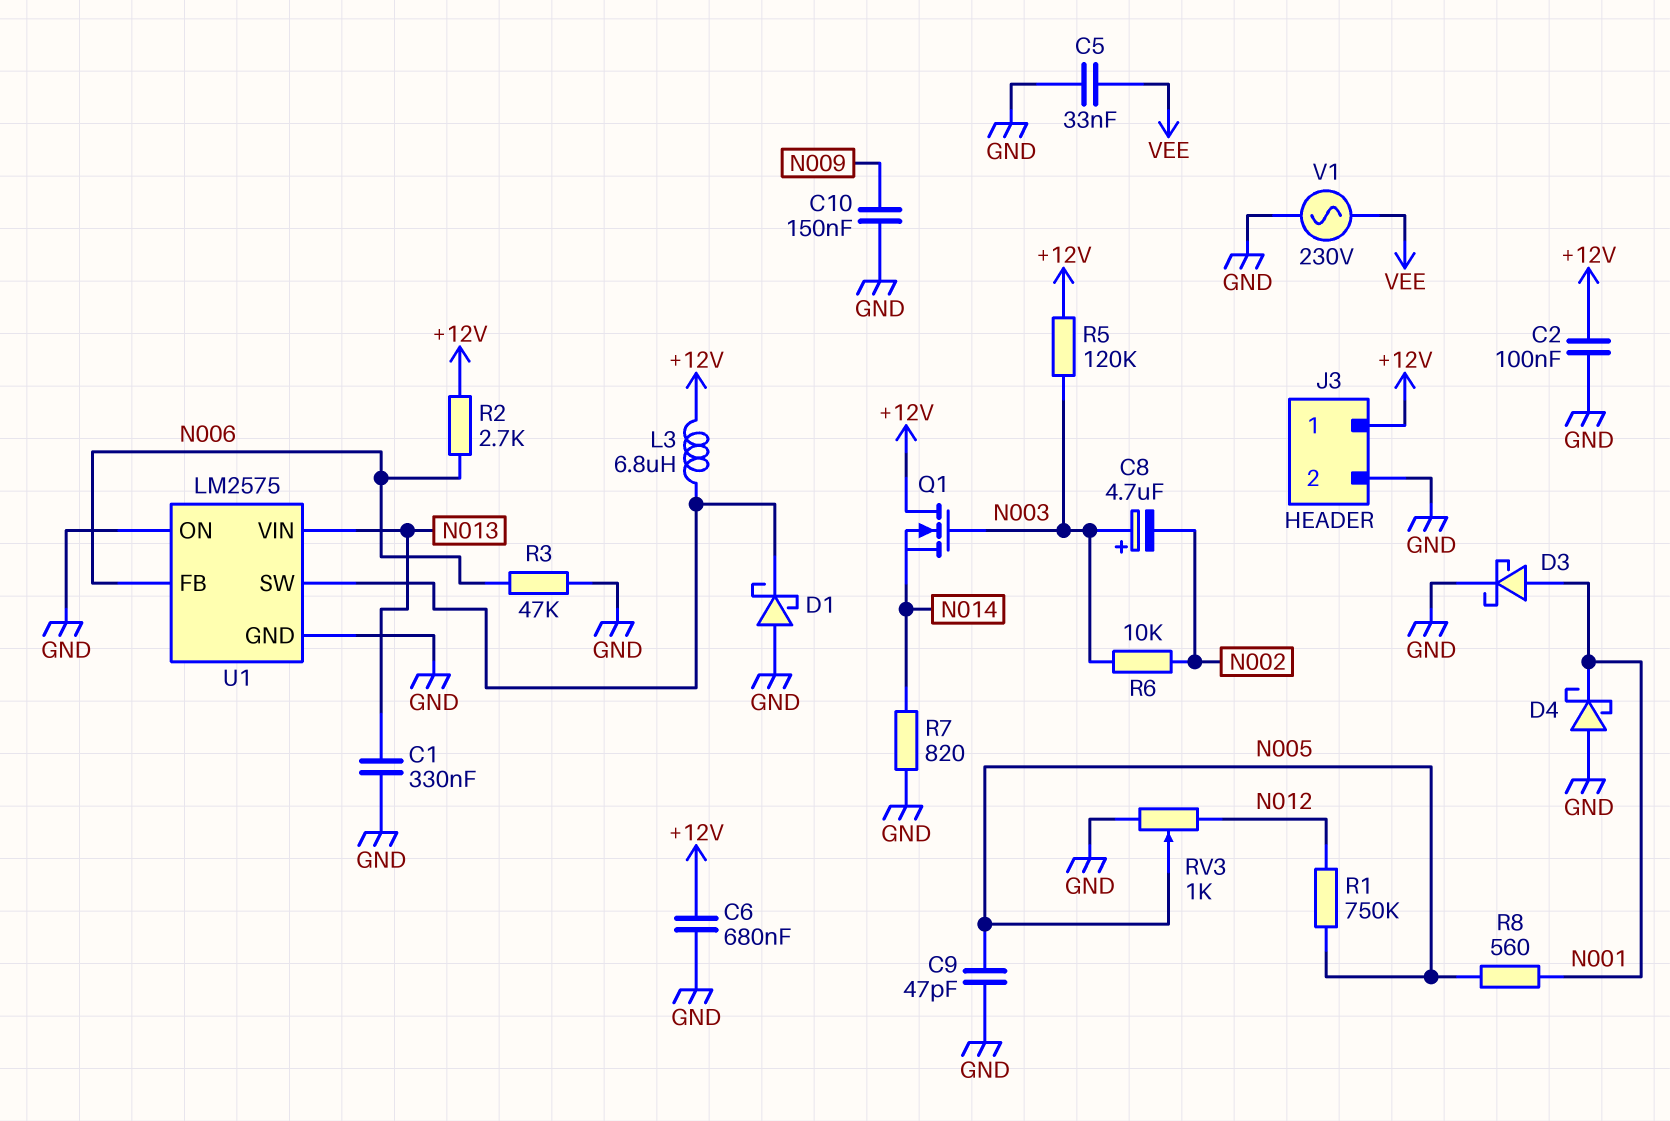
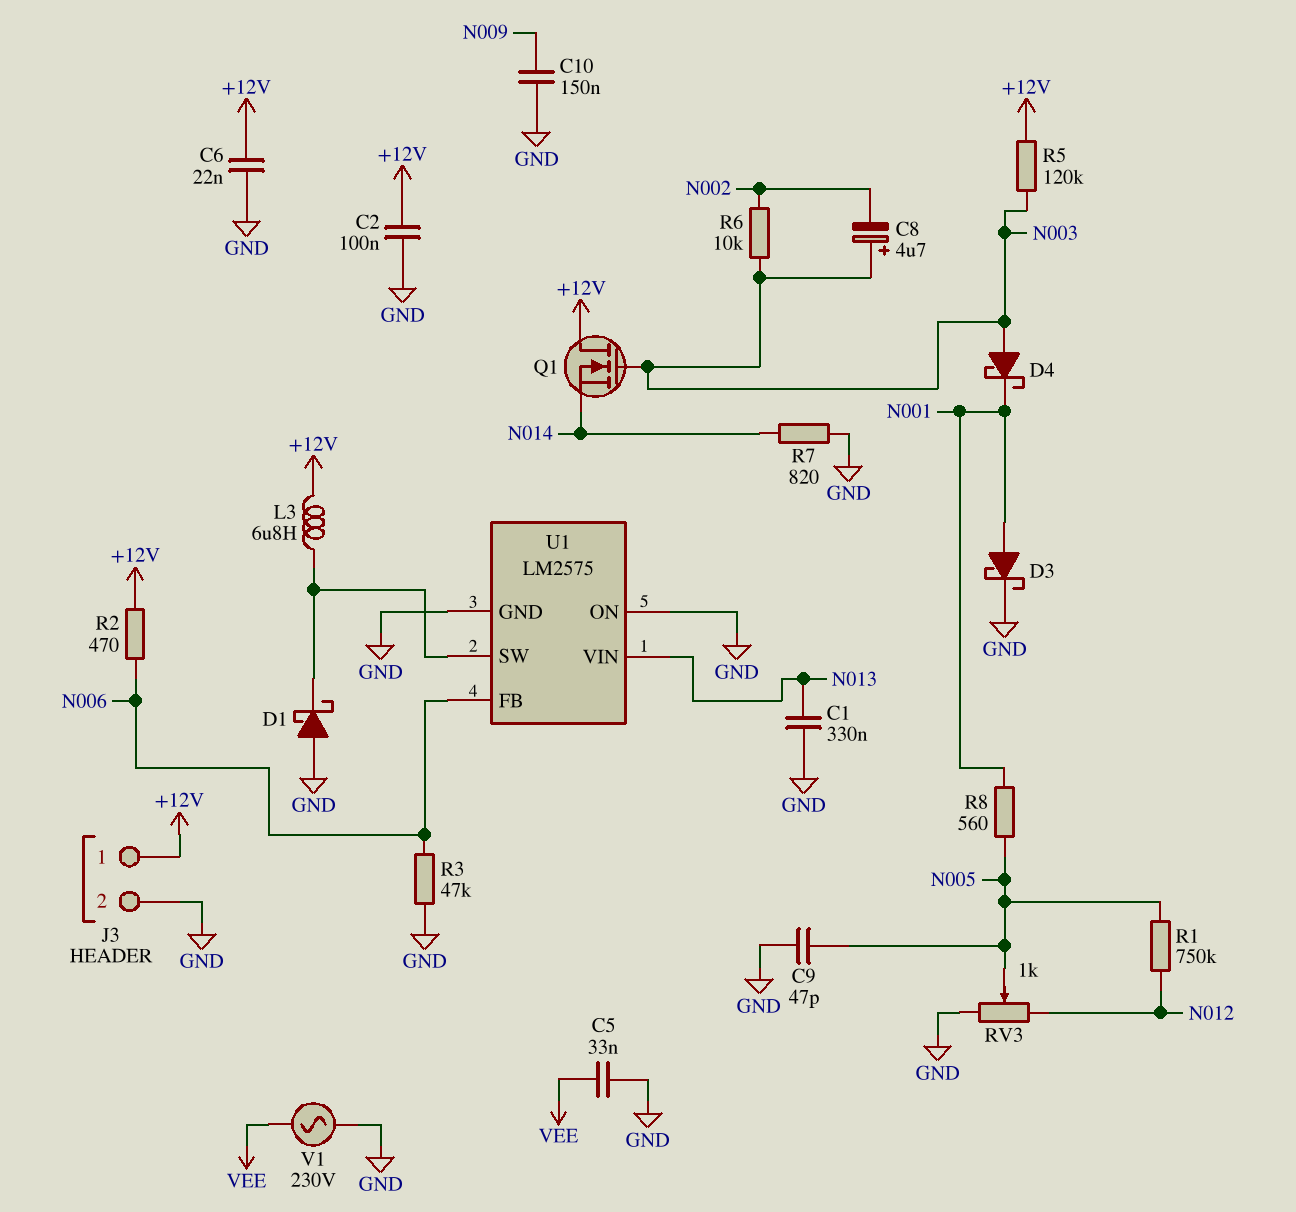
C6: 680nF (+12V, GND) -> 22nF (+12V, GND)
D4: schottky (A GND, K N001) -> schottky (A N003, K N001)
R2: 2.7k (+12V, N006) -> 470 (+12V, N006)

